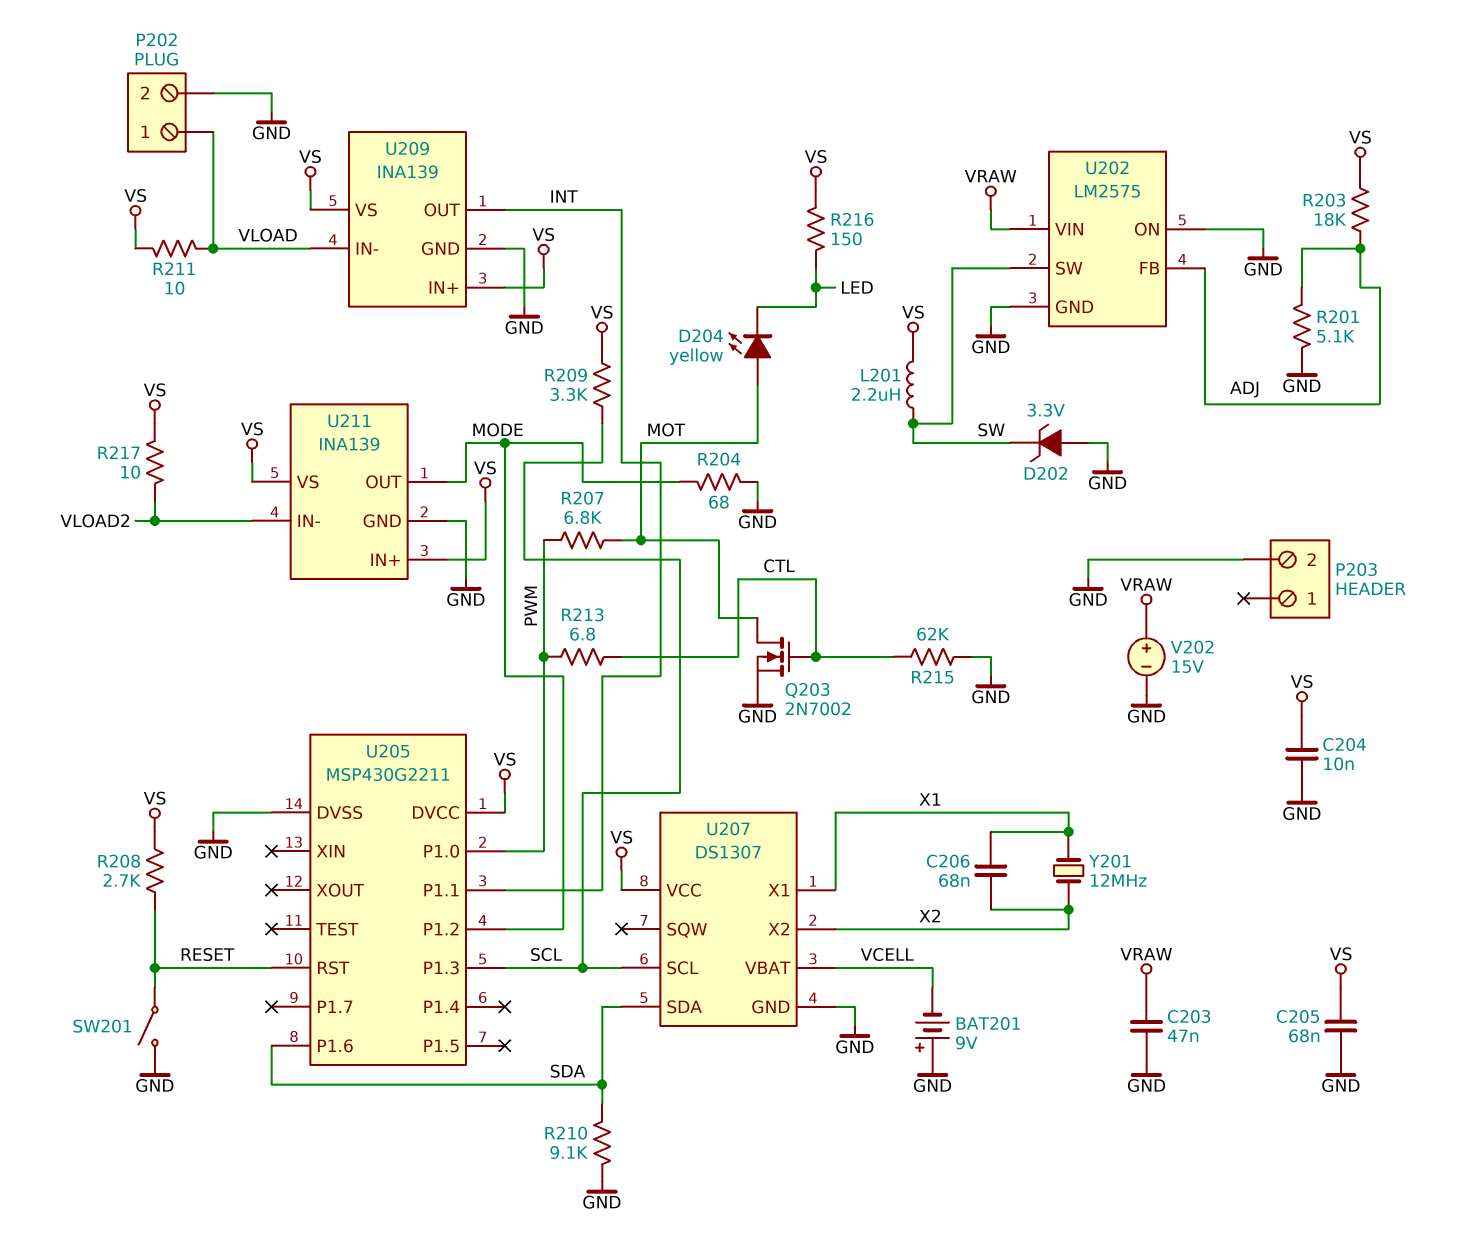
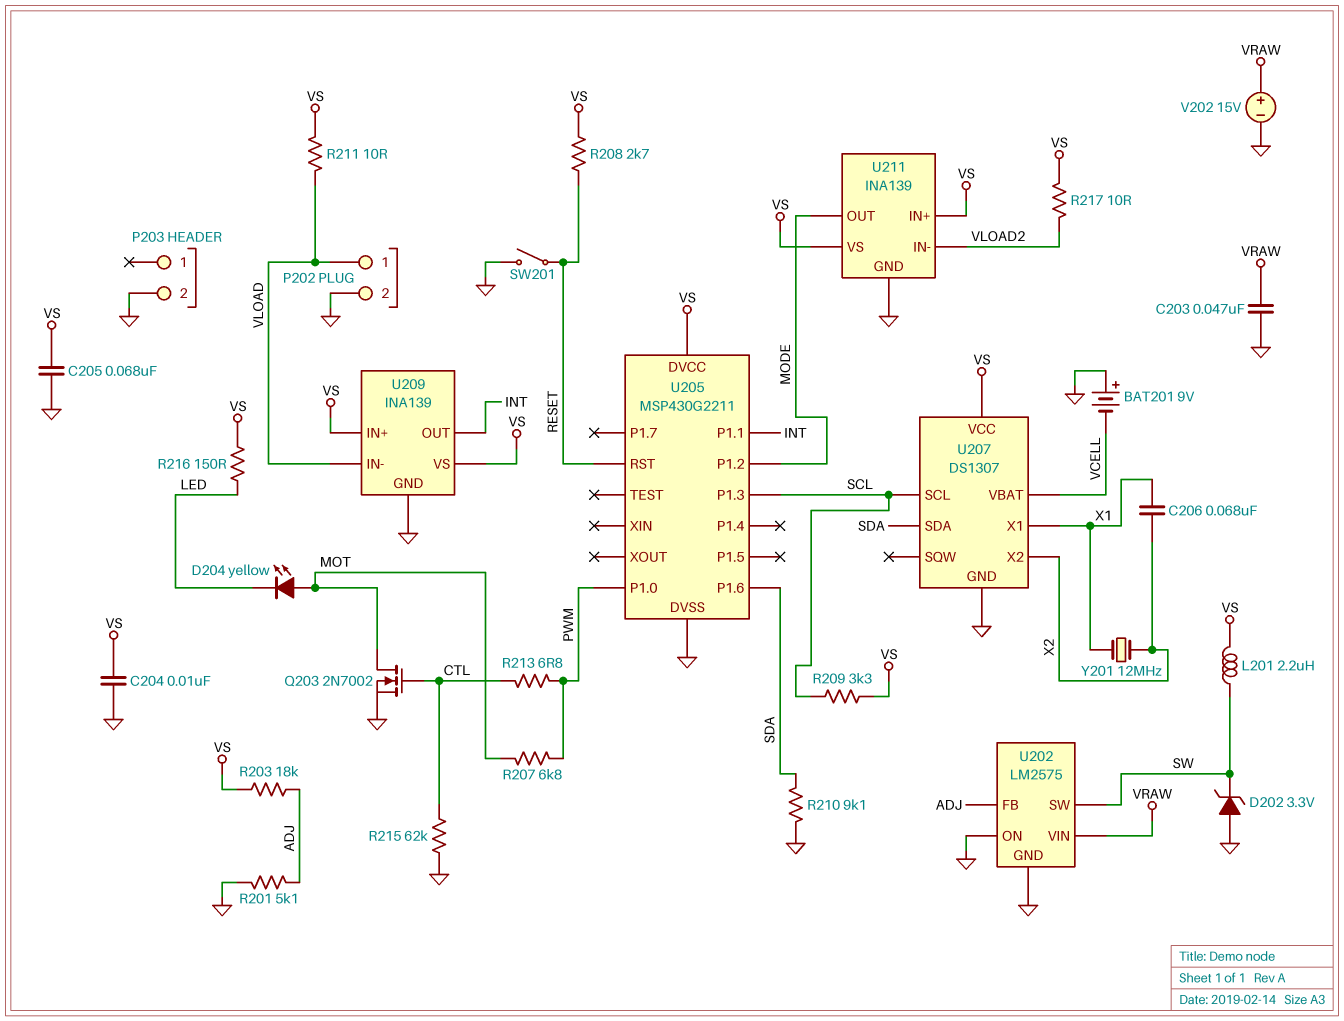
R204: 68 (GND, MODE) -> none

